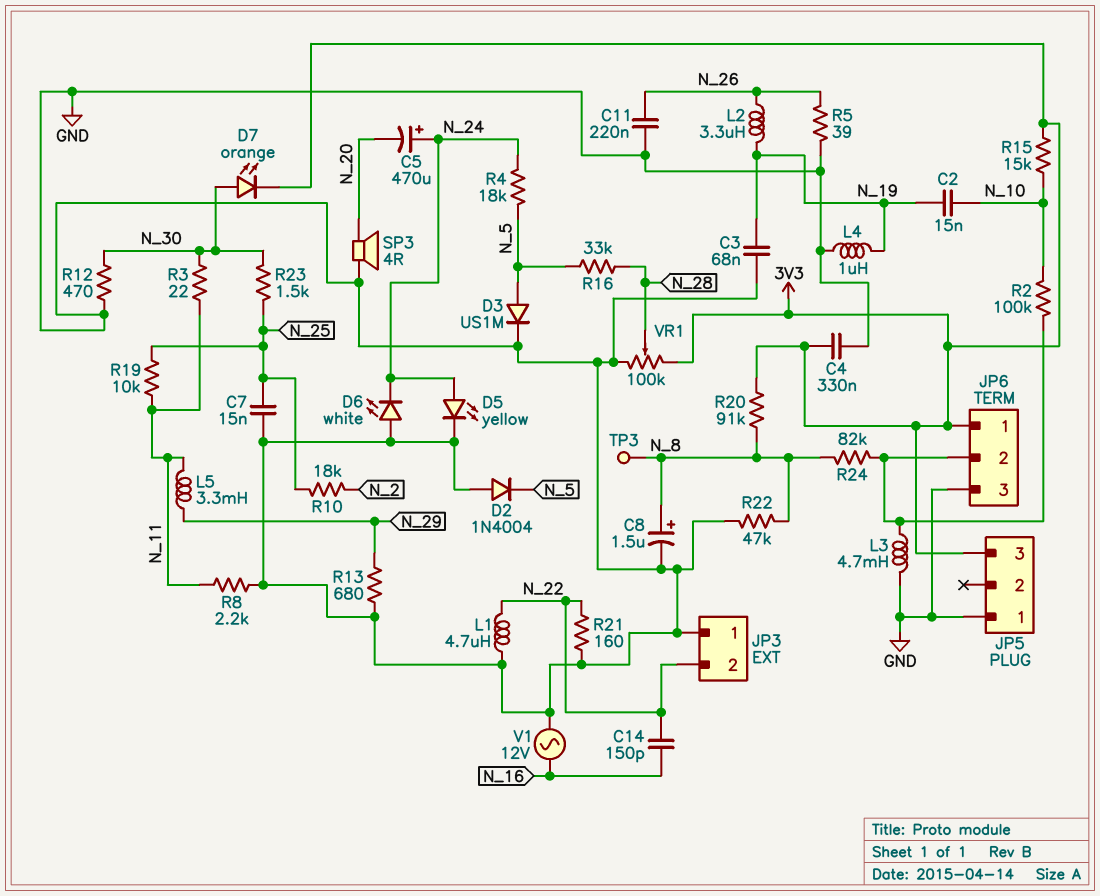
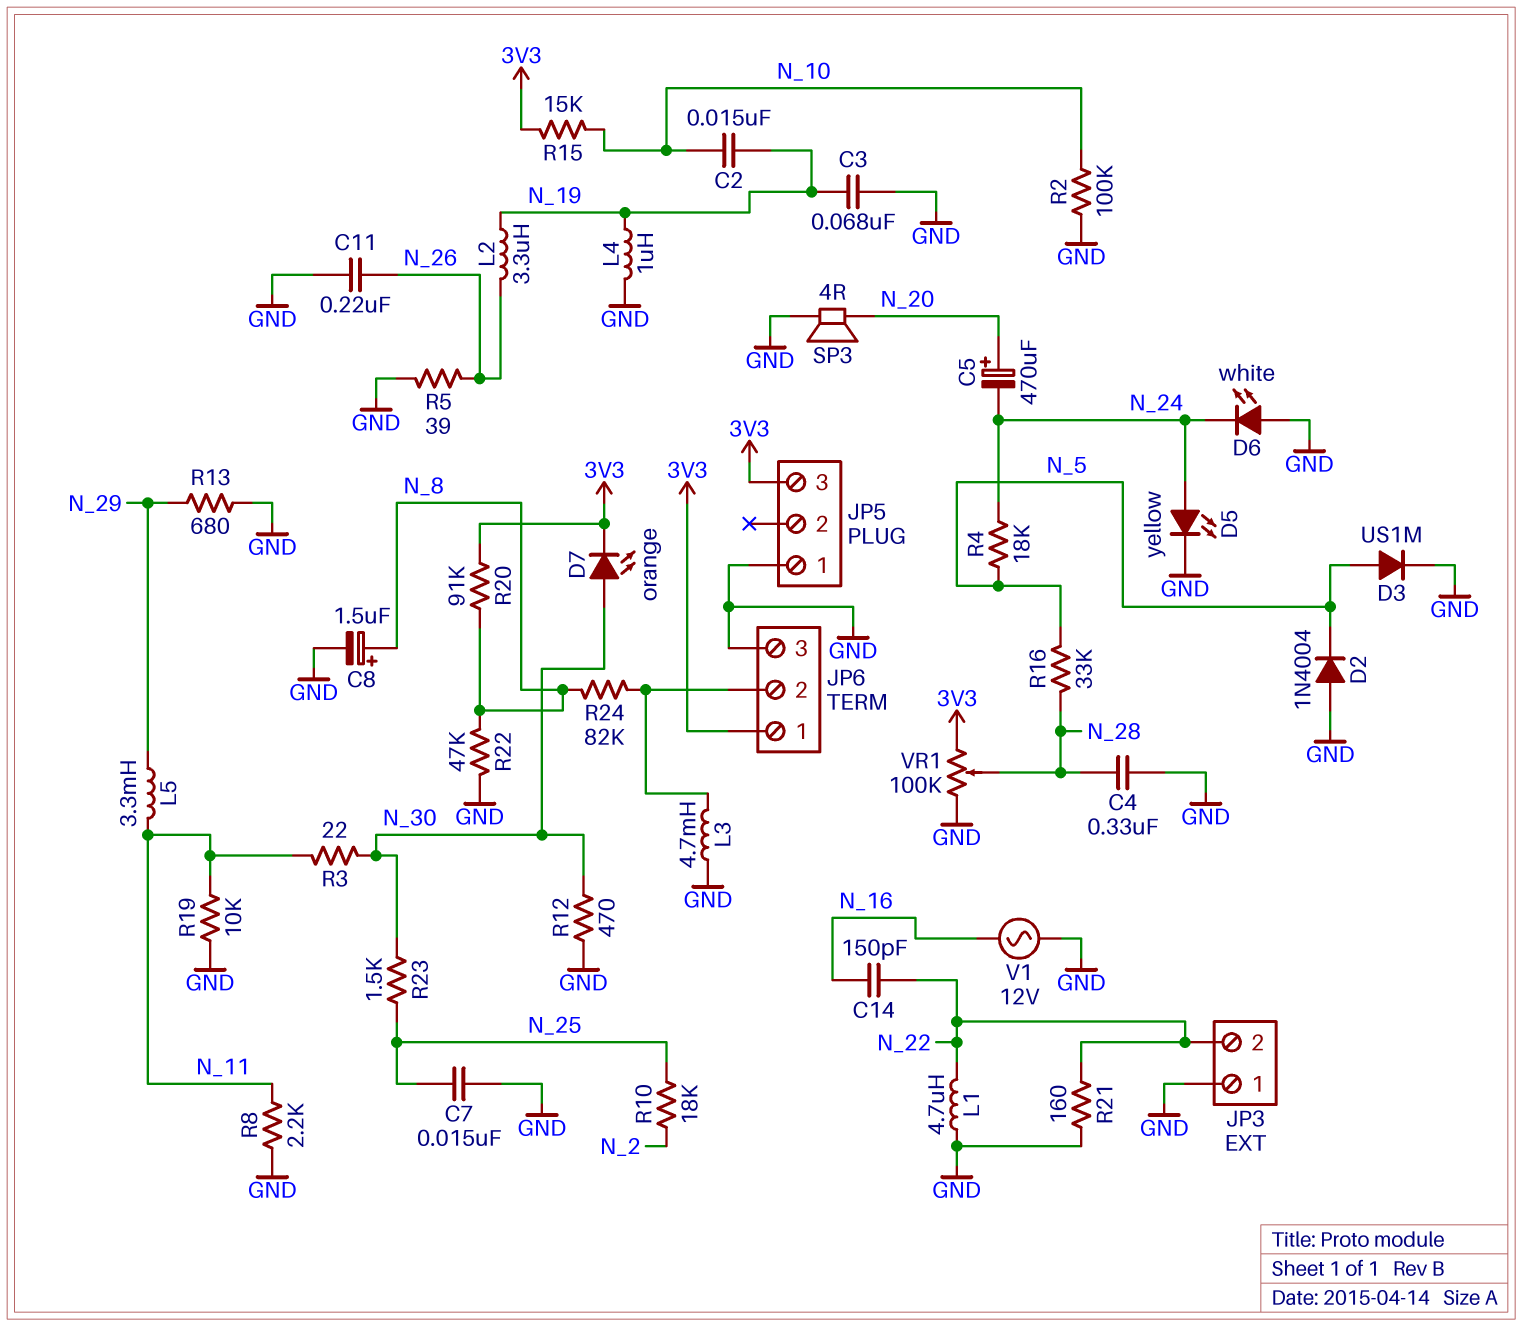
C4: 330nF (3V3, GND) -> 330nF (GND, N_28)
C5: 470uF (plus N_24, minus N_20) -> 470uF (plus N_20, minus N_24)
R2: 100k (JP6/2, N_10) -> 100k (GND, N_10)
R19: 10k (N_11, N_25) -> 10k (GND, N_11)
TP3: test point (N_8) -> none

